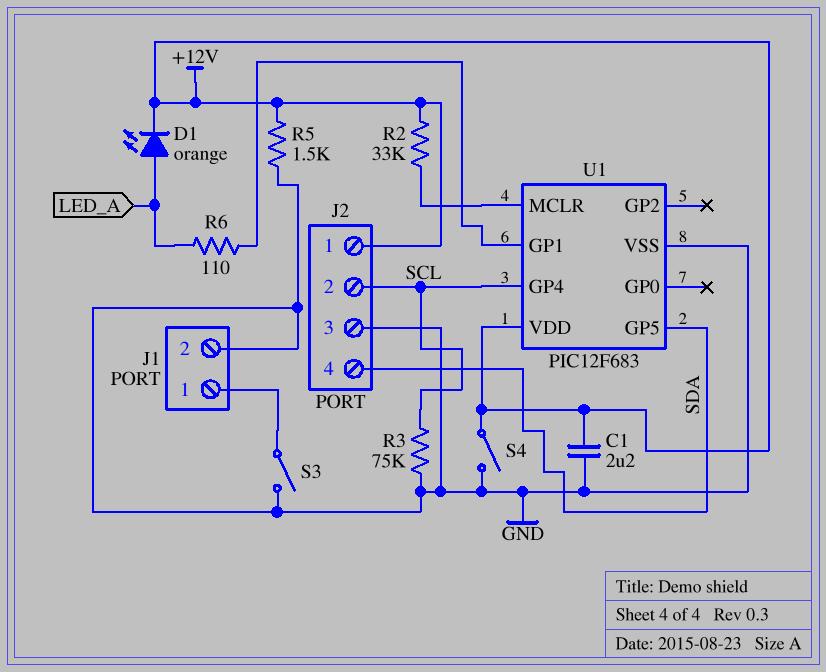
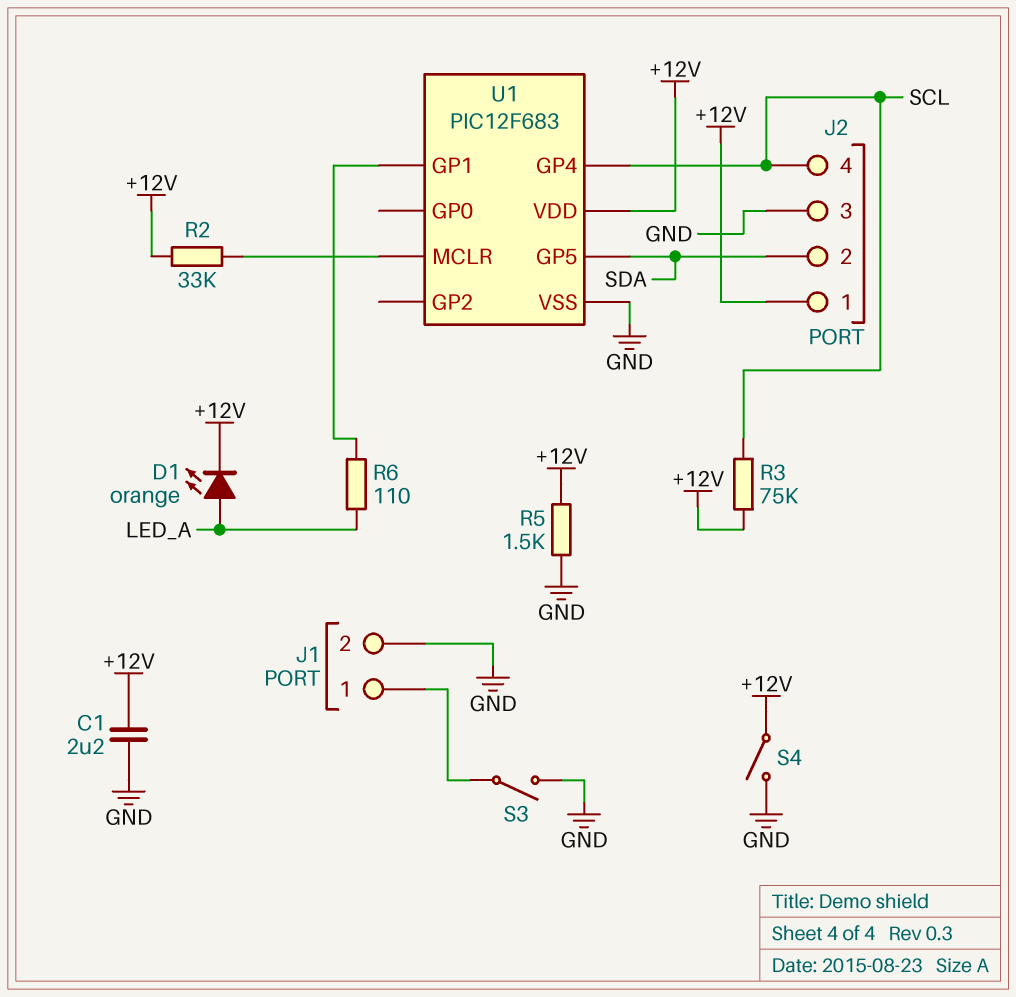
J2 pin 2: SCL -> SDA
J2 pin 4: SDA -> SCL
R3: 75k (GND, SCL) -> 75k (+12V, SCL)

